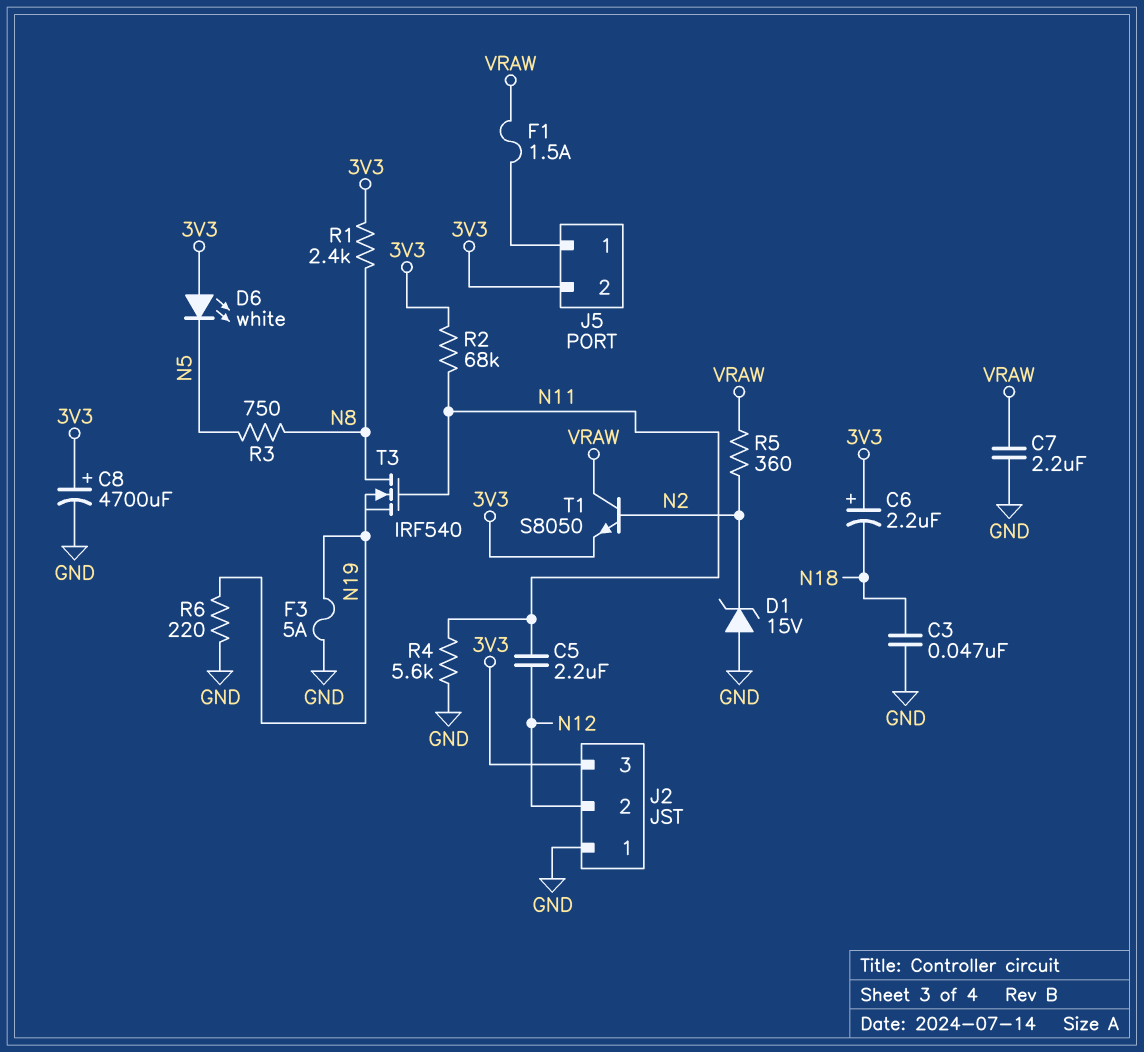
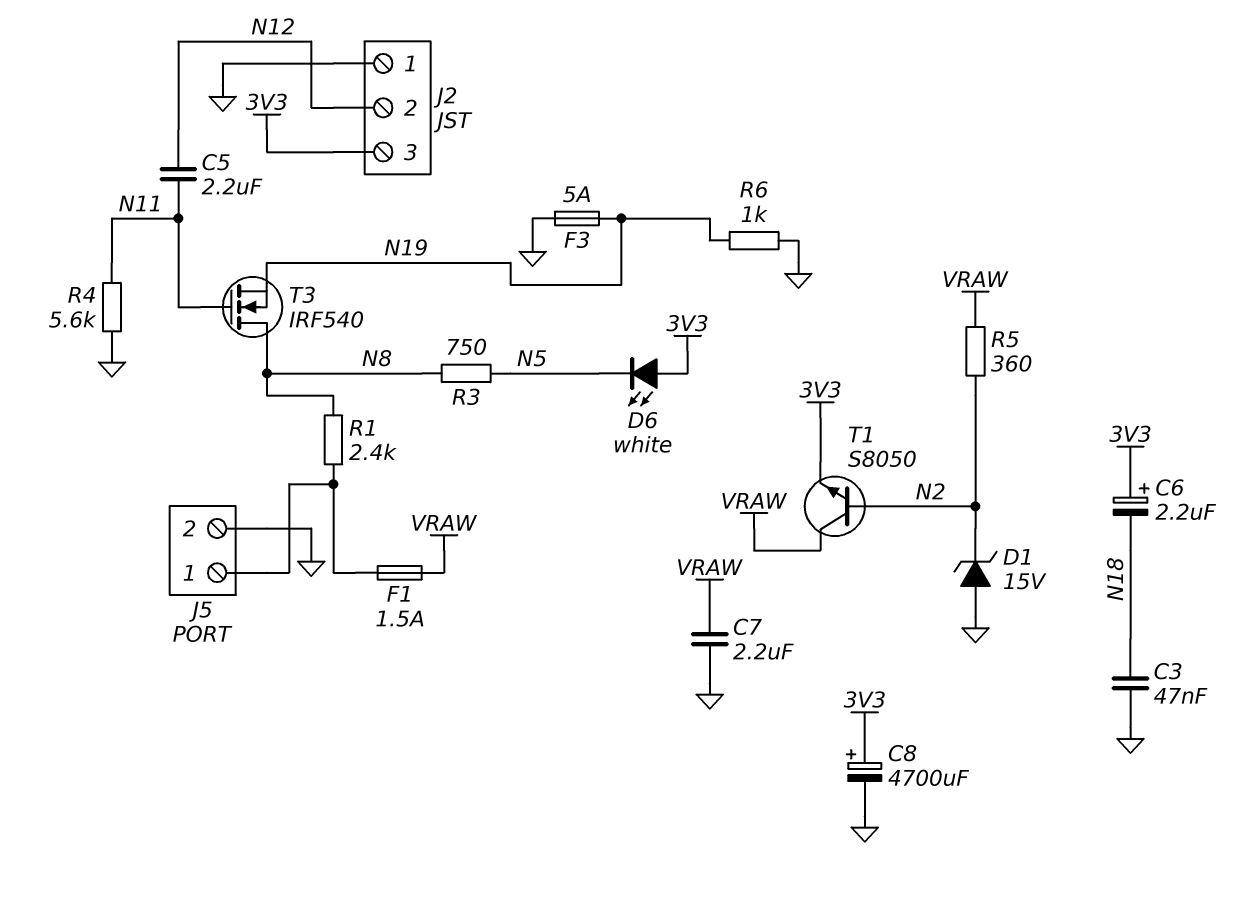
J5 pin 2: 3V3 -> GND
R1: 2.4k (3V3, N8) -> 2.4k (J5/1, N8)
R2: 68k (3V3, N11) -> none
R6: 220 (GND, N19) -> 1k (GND, N19)

